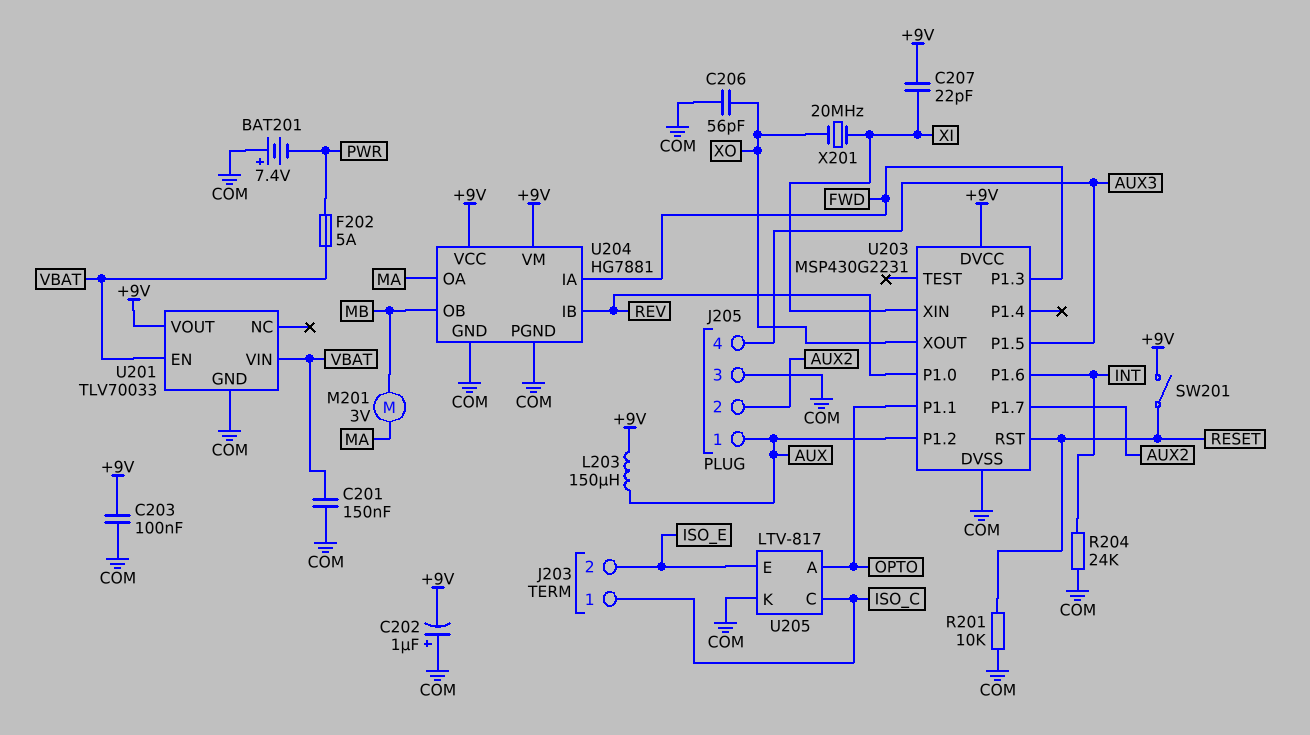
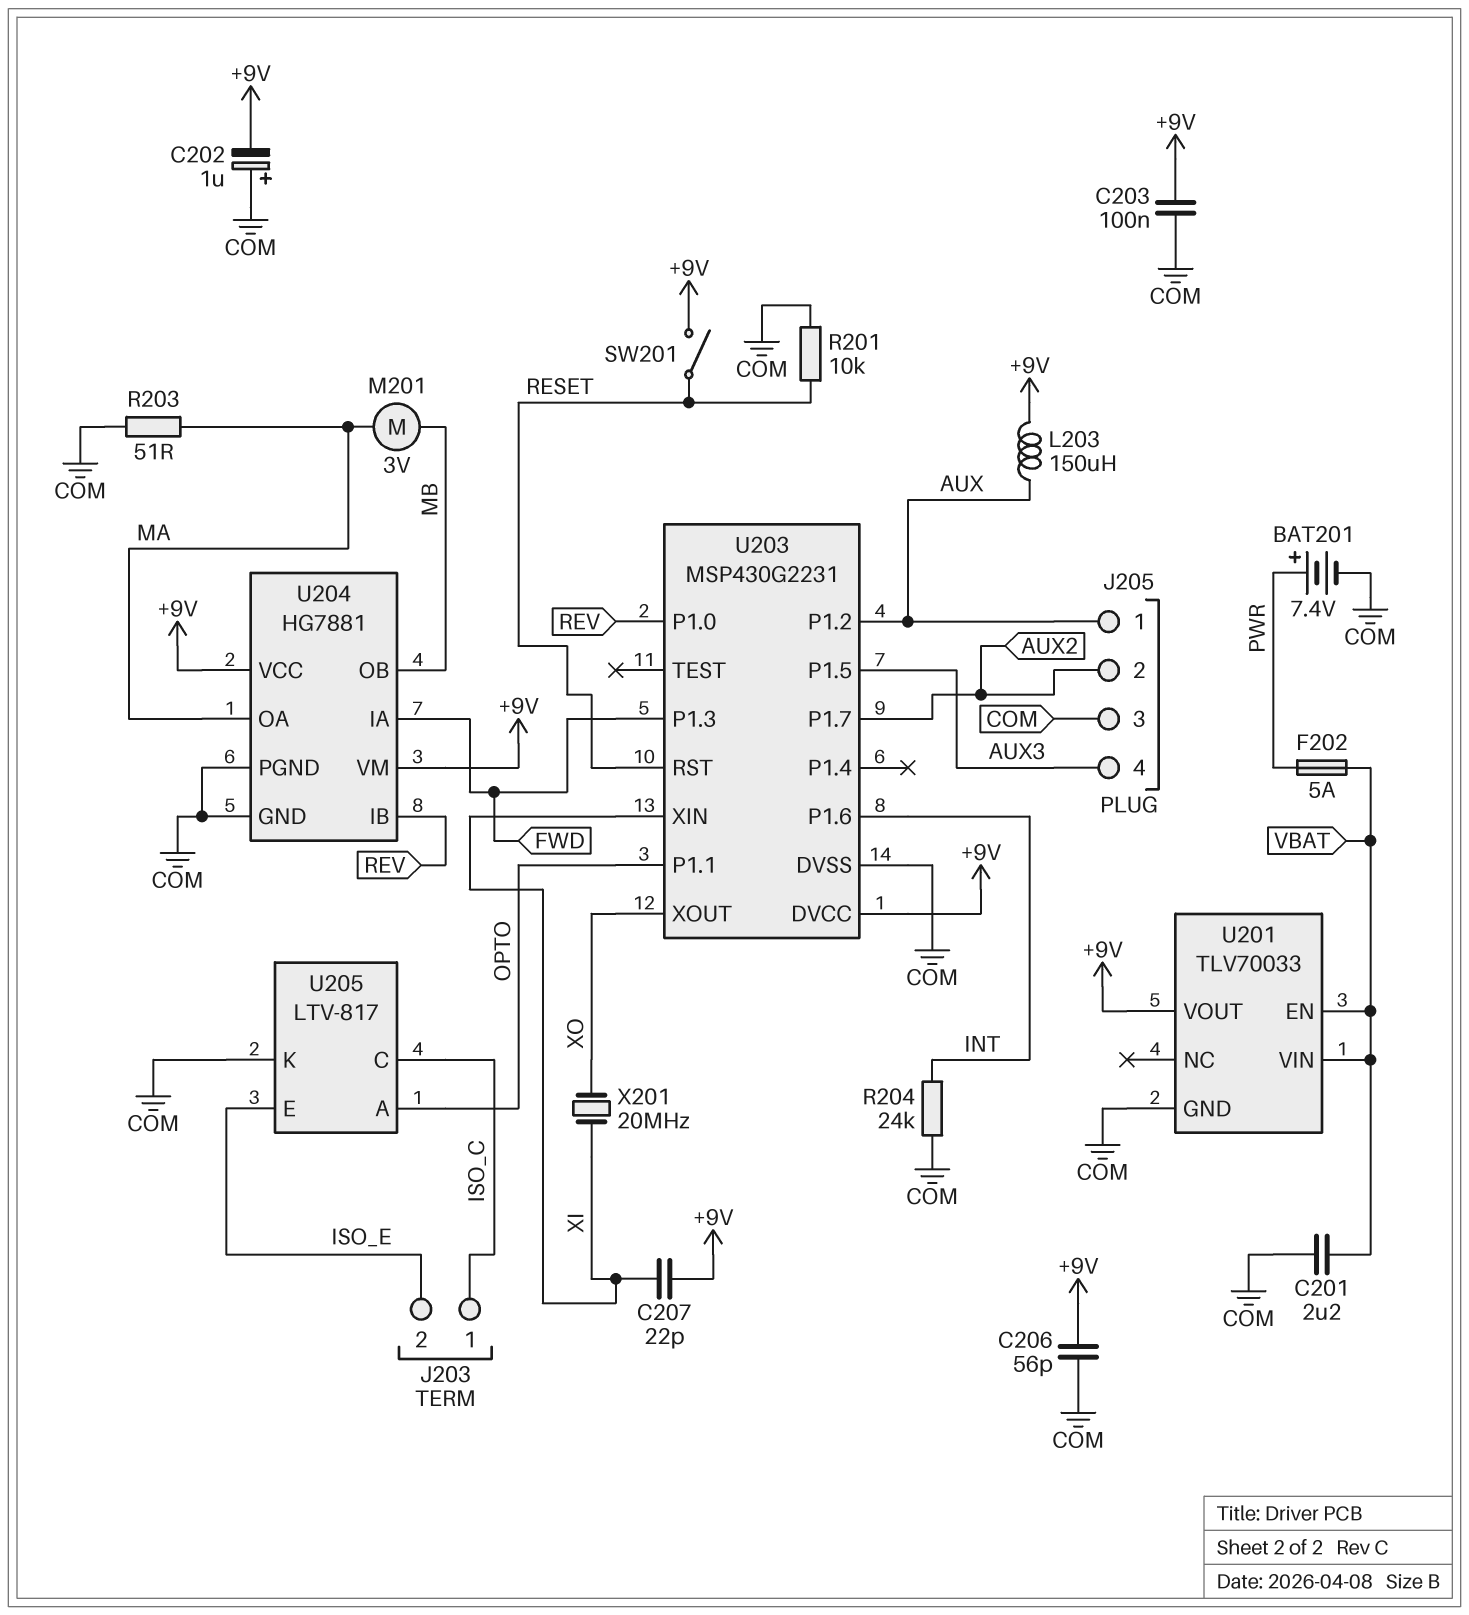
BAT201: 7.4V (plus COM, minus PWR) -> 7.4V (plus PWR, minus COM)
C201: 150nF (COM, VBAT) -> 2.2uF (COM, VBAT)
C206: 56pF (COM, XO) -> 56pF (+9V, COM)
R203: none -> 51 (COM, MA)

